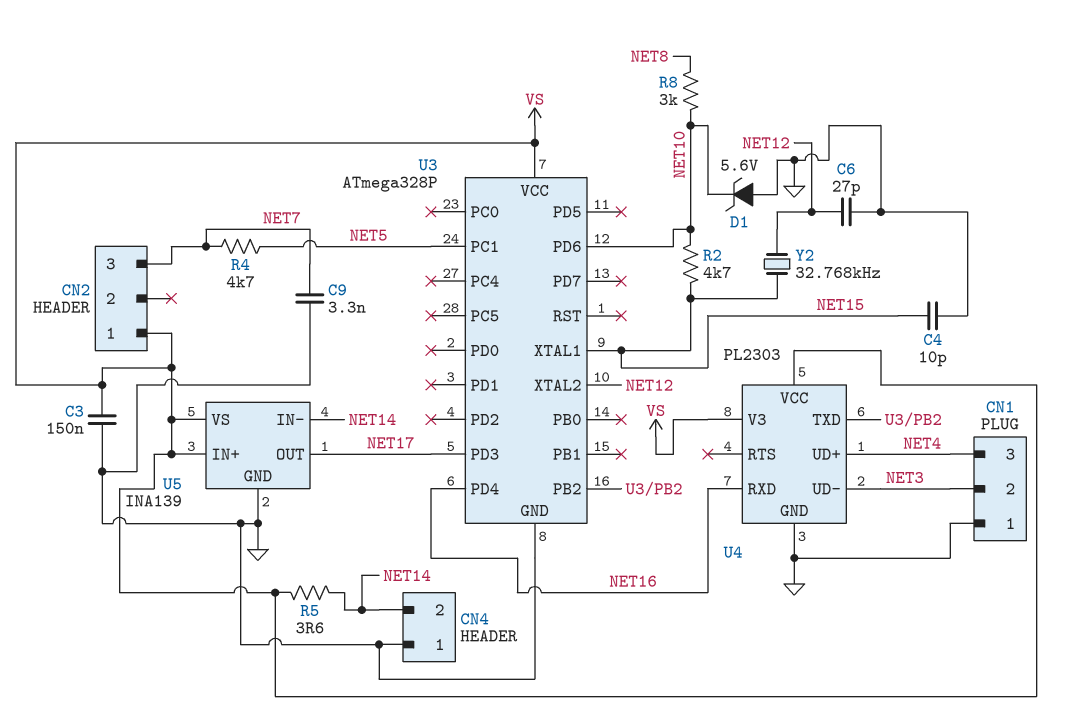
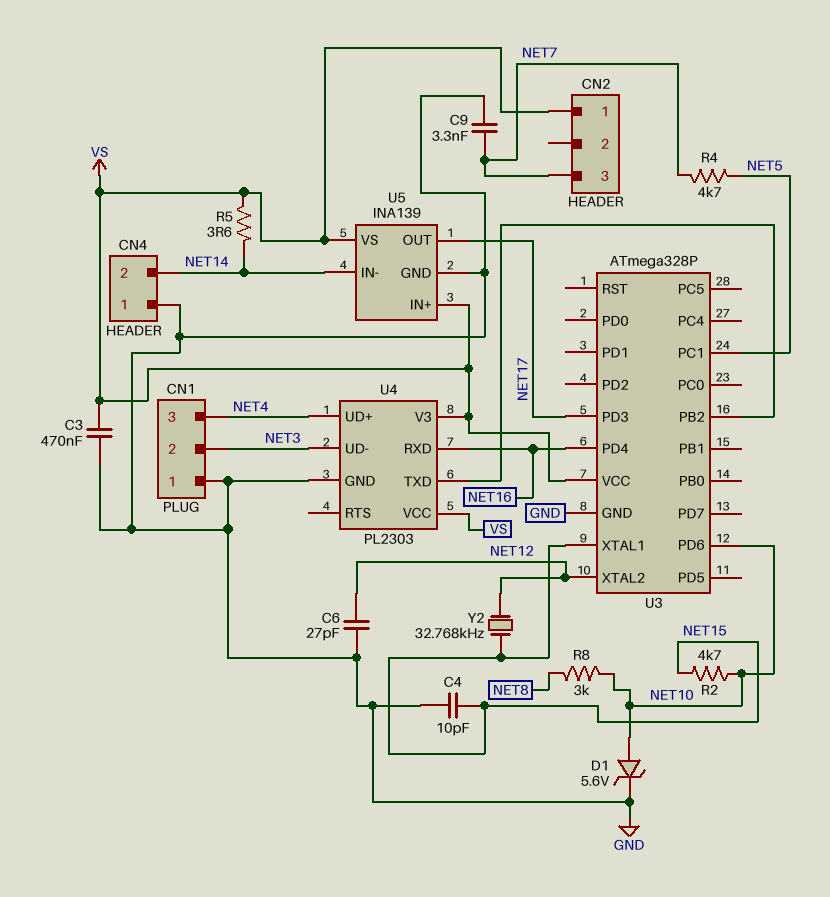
C3: 150nF (GND, VS) -> 470nF (GND, VS)
D1: zener 5.6V (A GND, K NET10) -> zener 5.6V (A NET10, K GND)

